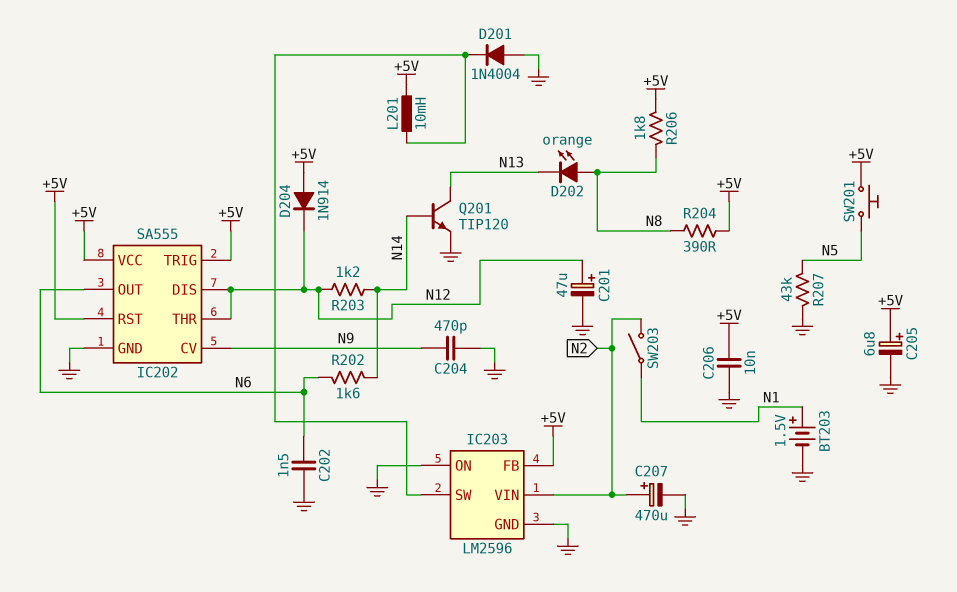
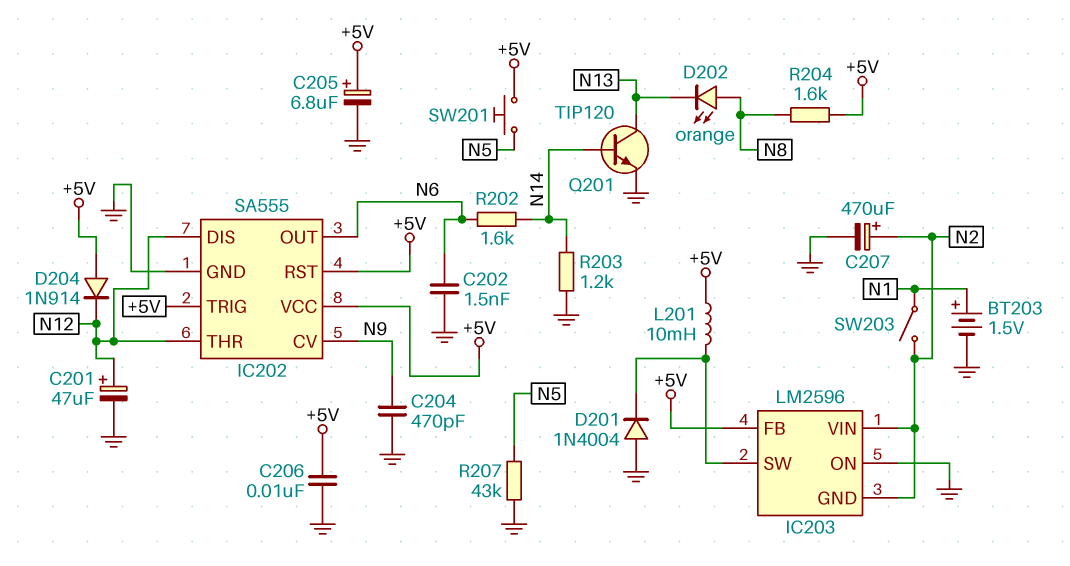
IC203 pin GND: GND -> N2
R203: 1.2k (N12, N14) -> 1.2k (GND, N14)
R204: 390 (+5V, N8) -> 1.6k (+5V, N8)
R206: 1.8k (+5V, N8) -> none

